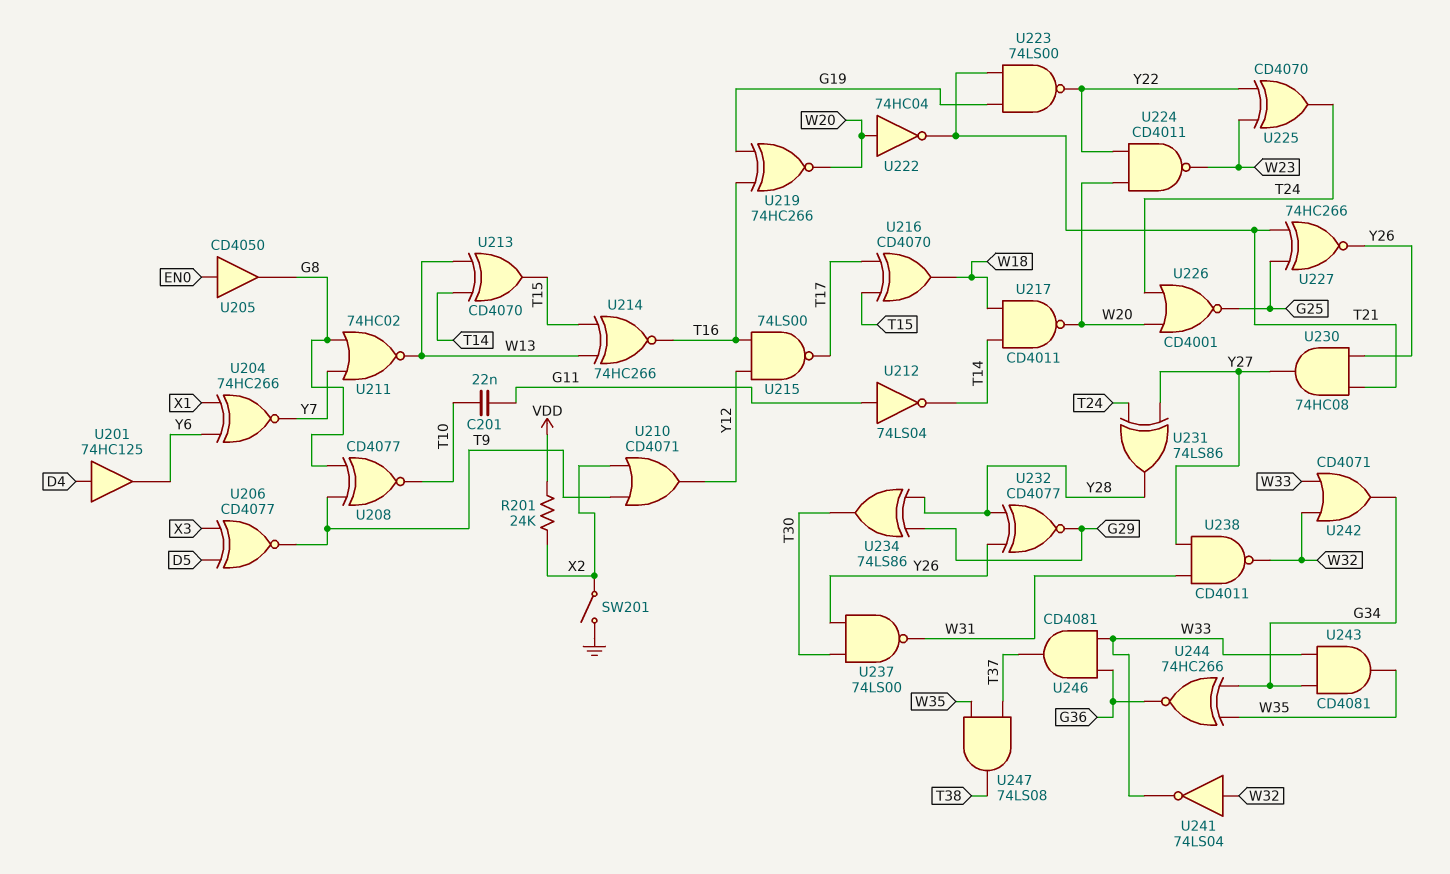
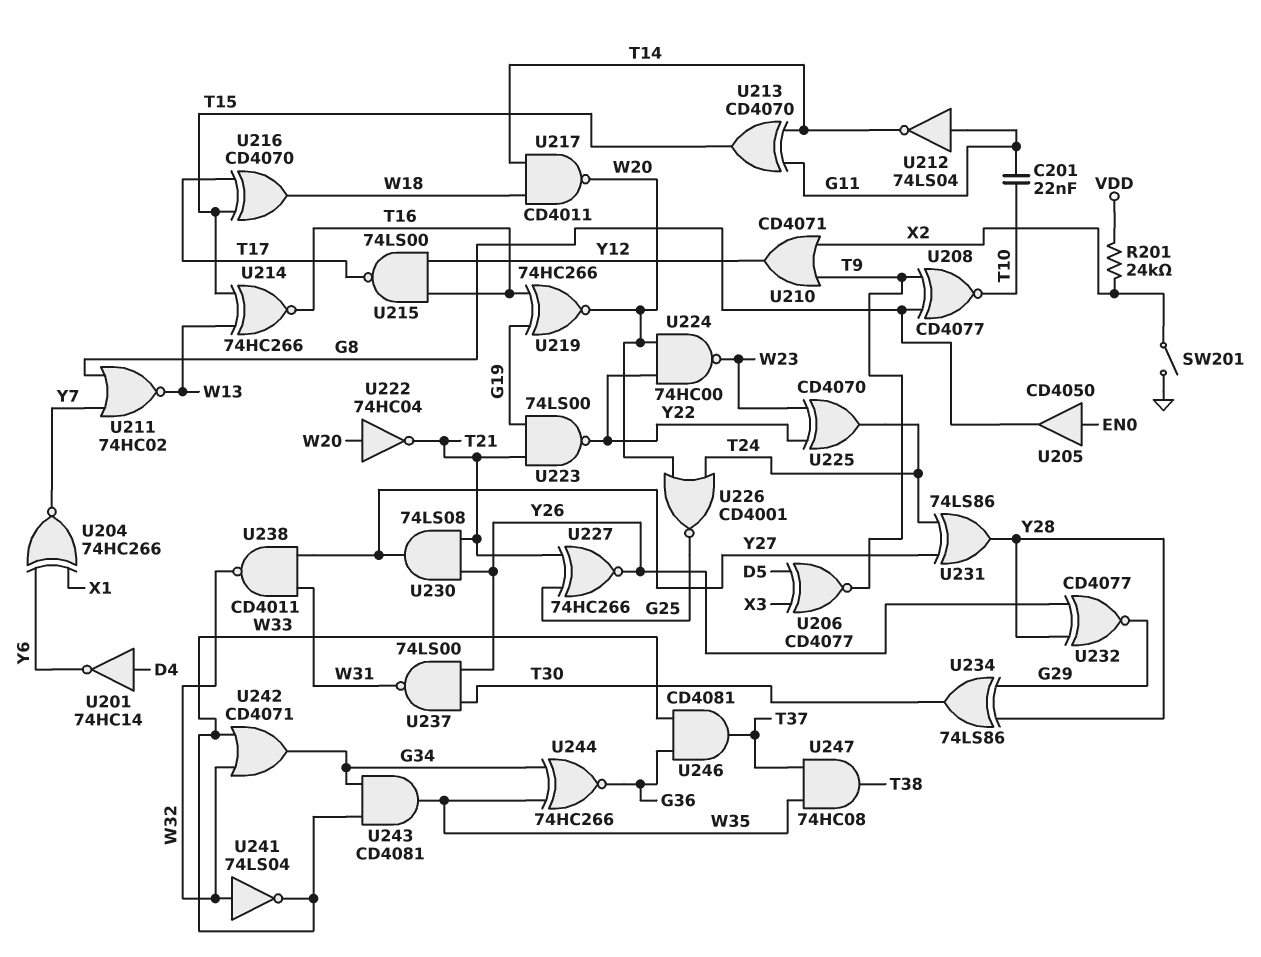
U201: buffer 74HC125 (in D4, out Y6) -> NOT 74HC14 (in D4, out Y6)
U213: XOR CD4070 (in T14, in W13, out T15) -> XOR CD4070 (in G11, in T14, out T15)
U224: NAND CD4011 (in W20, in Y22, out W23) -> NAND 74HC00 (in W20, in Y22, out W23)
U230: AND 74HC08 (in T21, in Y26, out Y27) -> AND 74LS08 (in T21, in Y26, out Y27)
U247: AND 74LS08 (in T37, in W35, out T38) -> AND 74HC08 (in T37, in W35, out T38)

